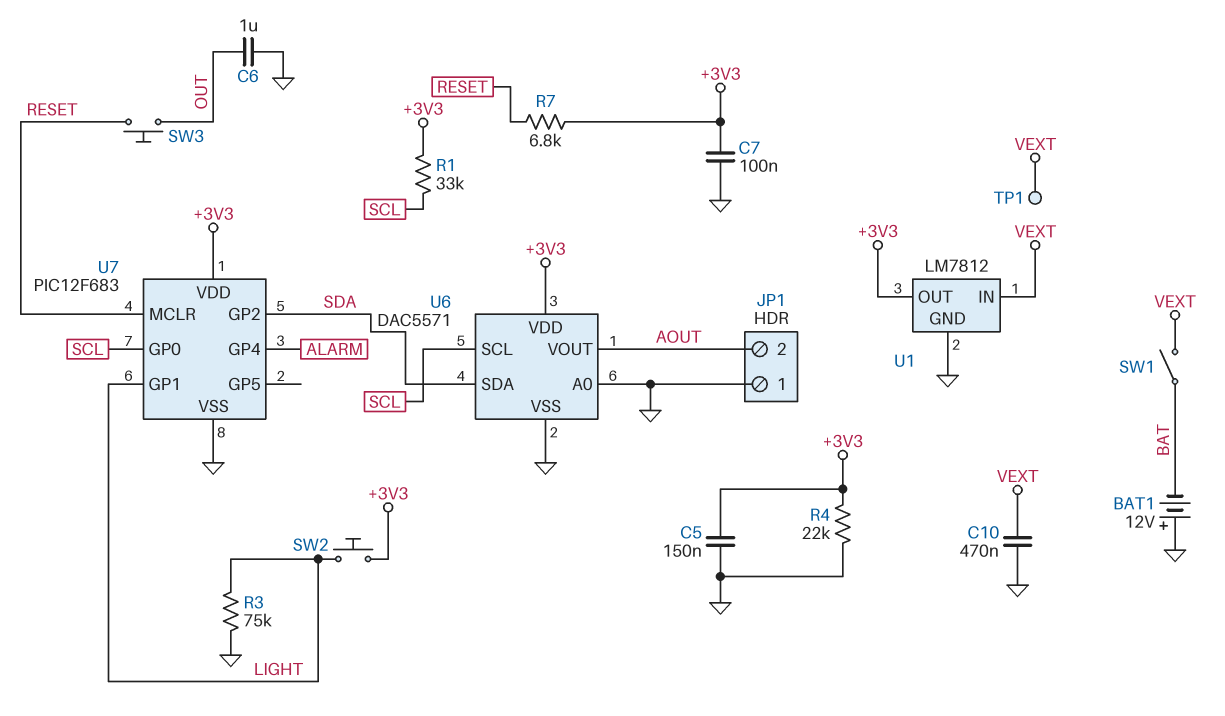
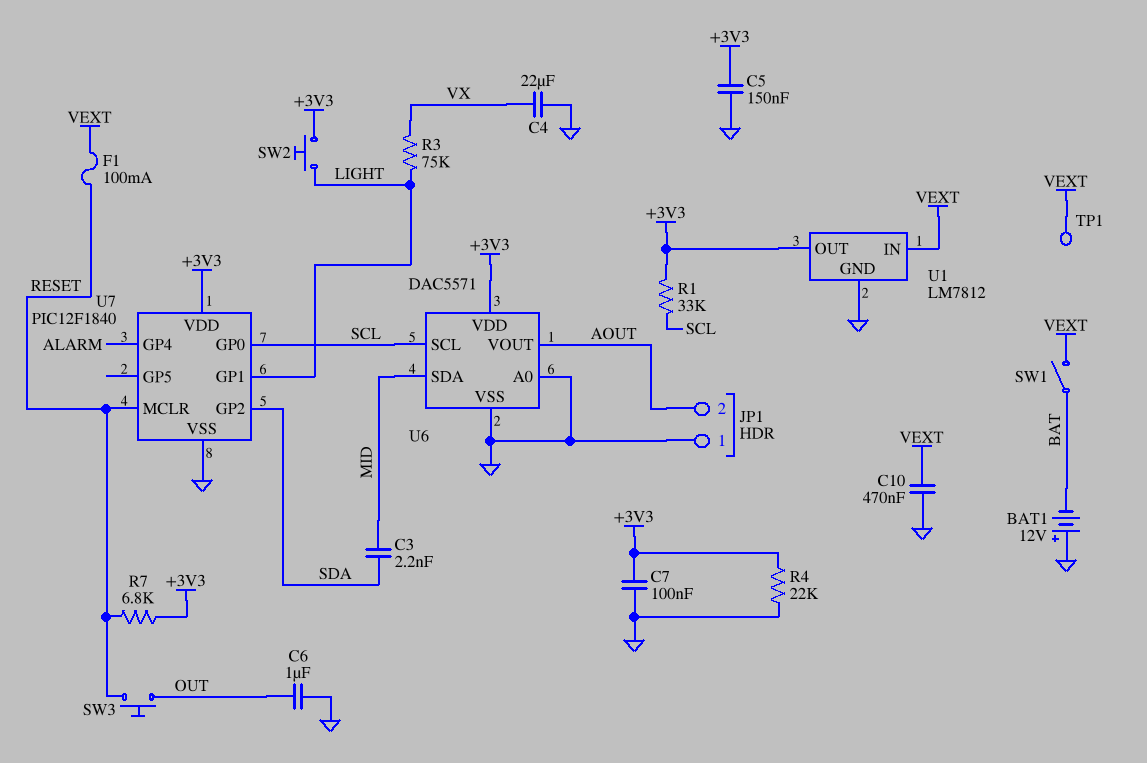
C3: none -> 2.2nF (MID, SDA)
C4: none -> 22uF (GND, VX)
F1: none -> 100mA (RESET, VEXT)
R3: 75k (GND, LIGHT) -> 75k (LIGHT, VX)
U6 pin SDA: SDA -> MID
U7: PIC12F683 -> PIC12F1840

